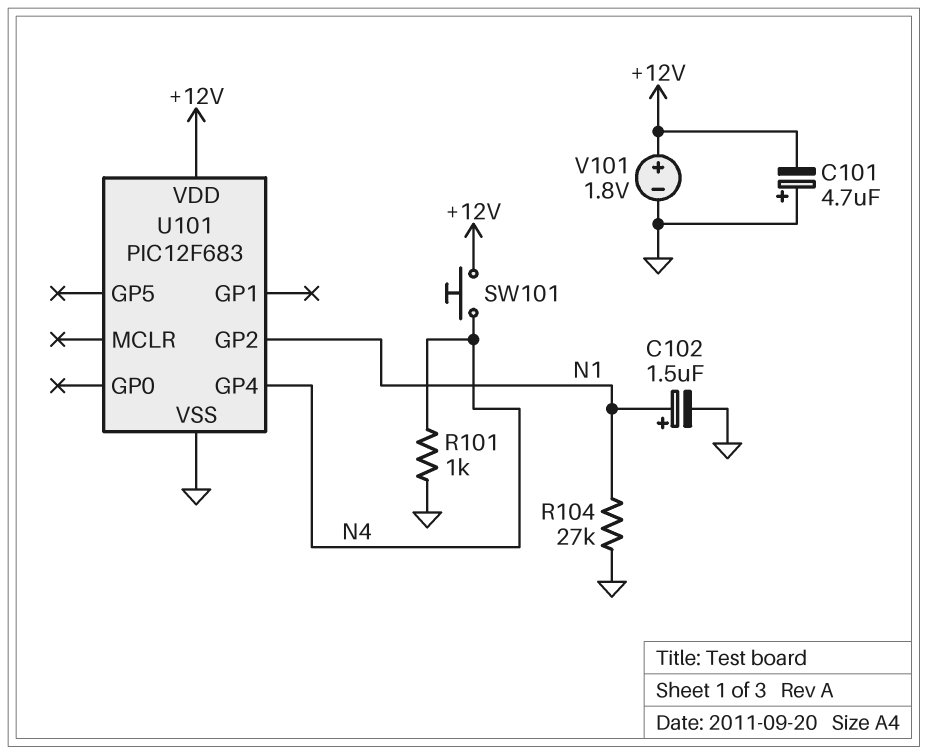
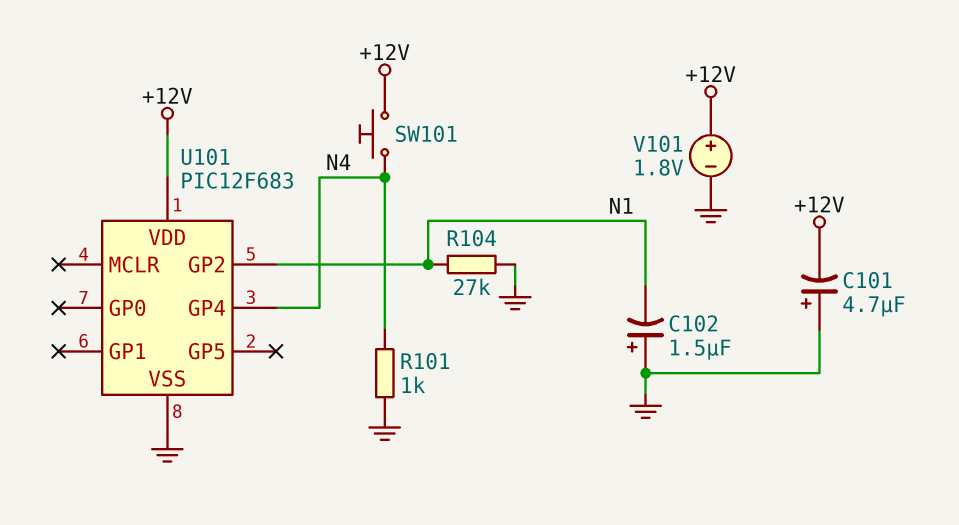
C102: 1.5uF (plus N1, minus GND) -> 1.5uF (plus GND, minus N1)

